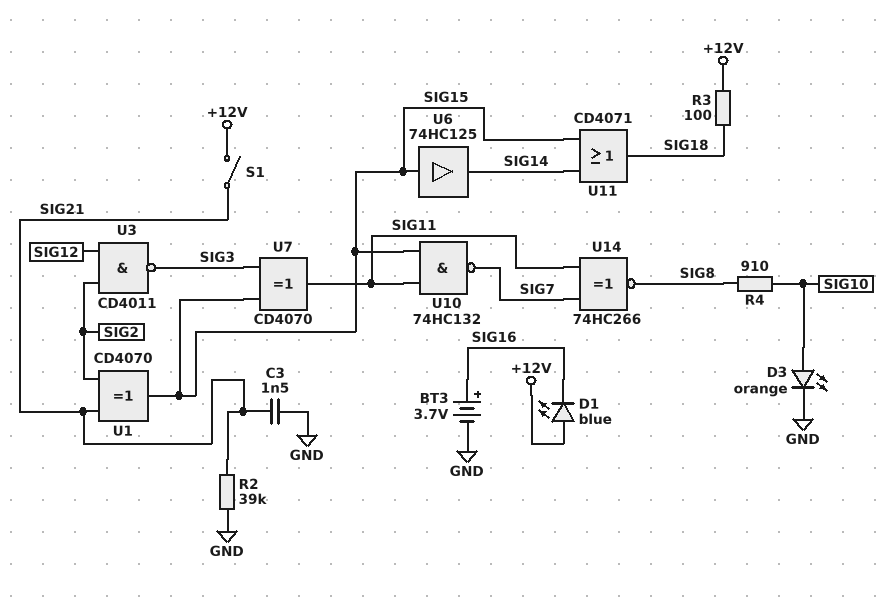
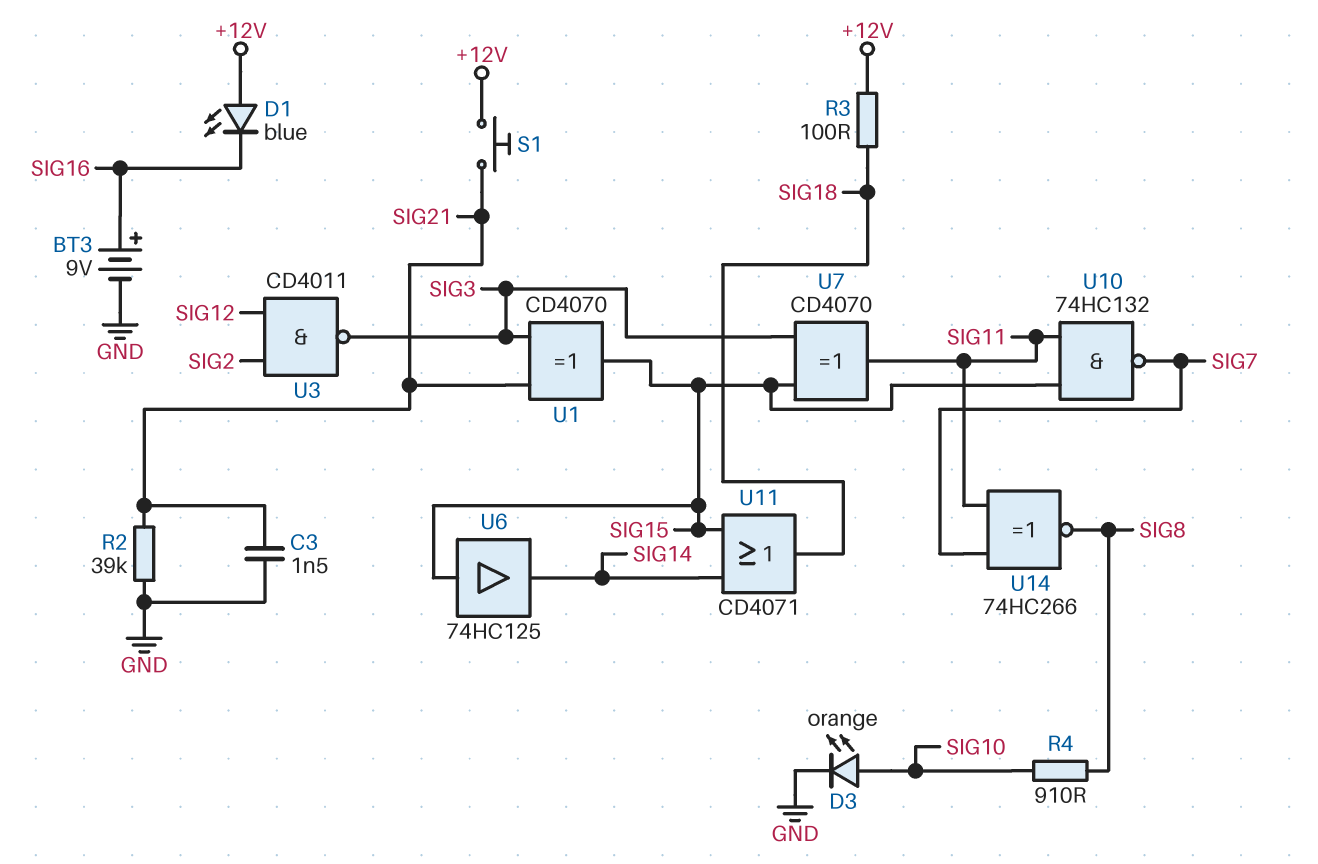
BT3: 3.7V (plus SIG16, minus GND) -> 9V (plus SIG16, minus GND)
S1: switch (+12V, SIG21) -> button (+12V, SIG21)
U1: XOR CD4070 (in SIG2, in SIG21, out SIG15) -> XOR CD4070 (in SIG3, in SIG21, out SIG15)

